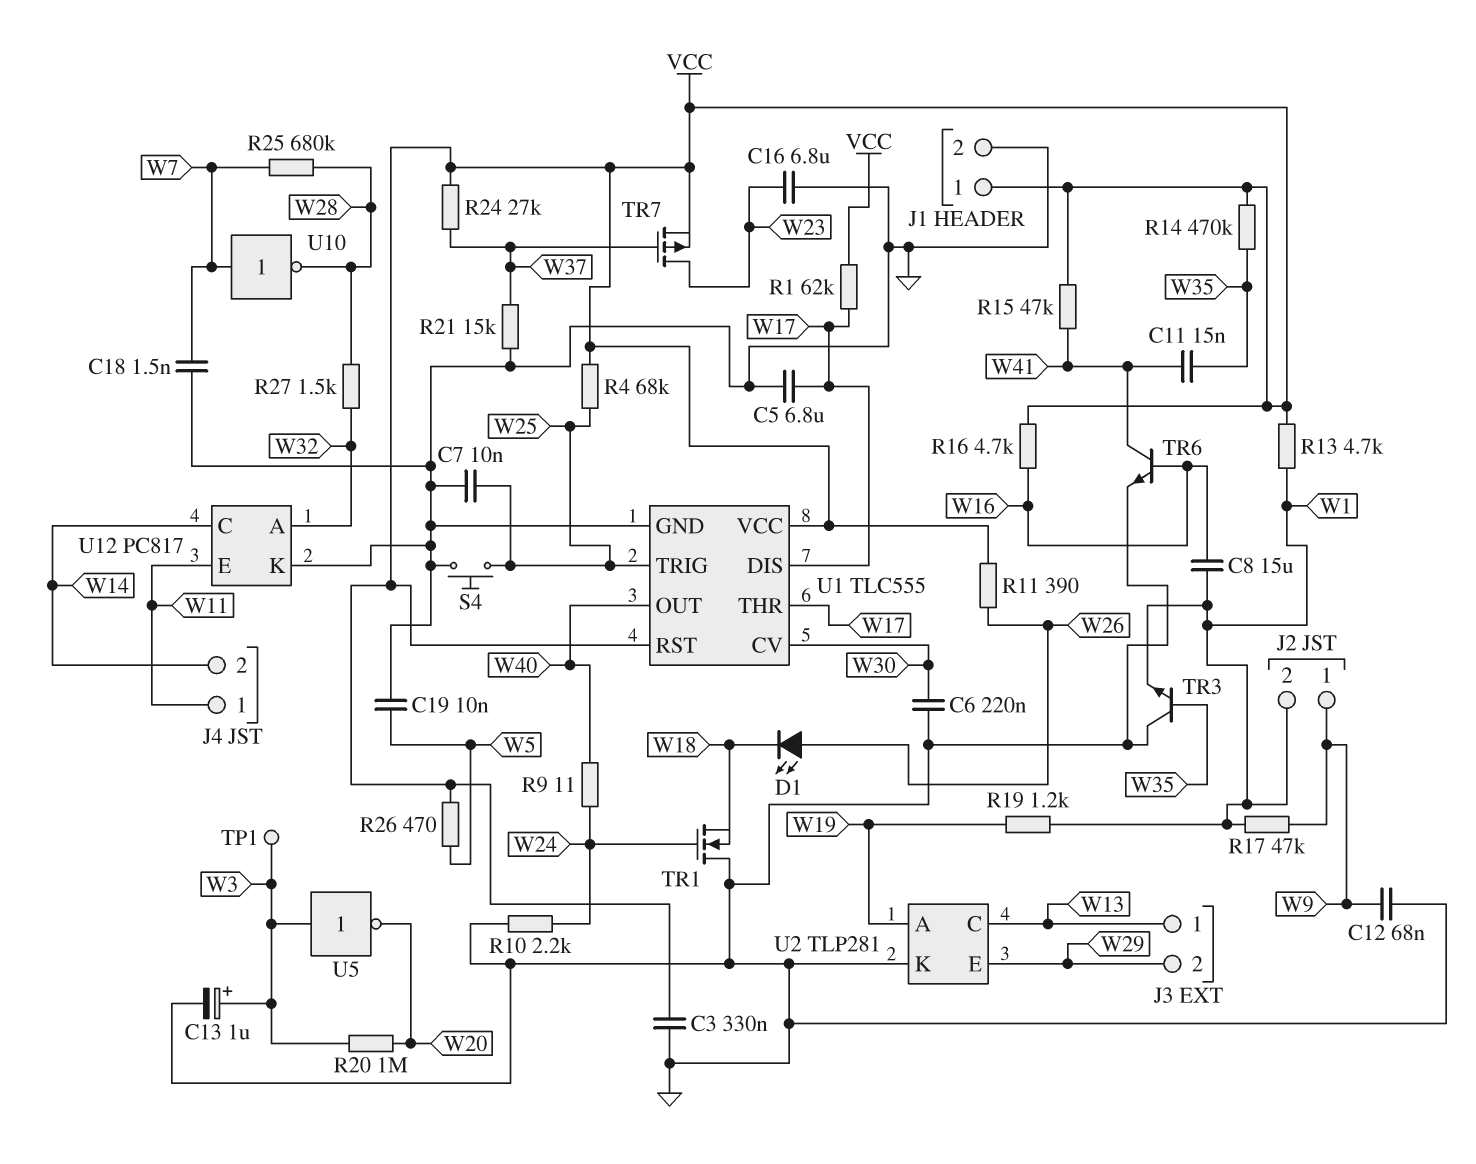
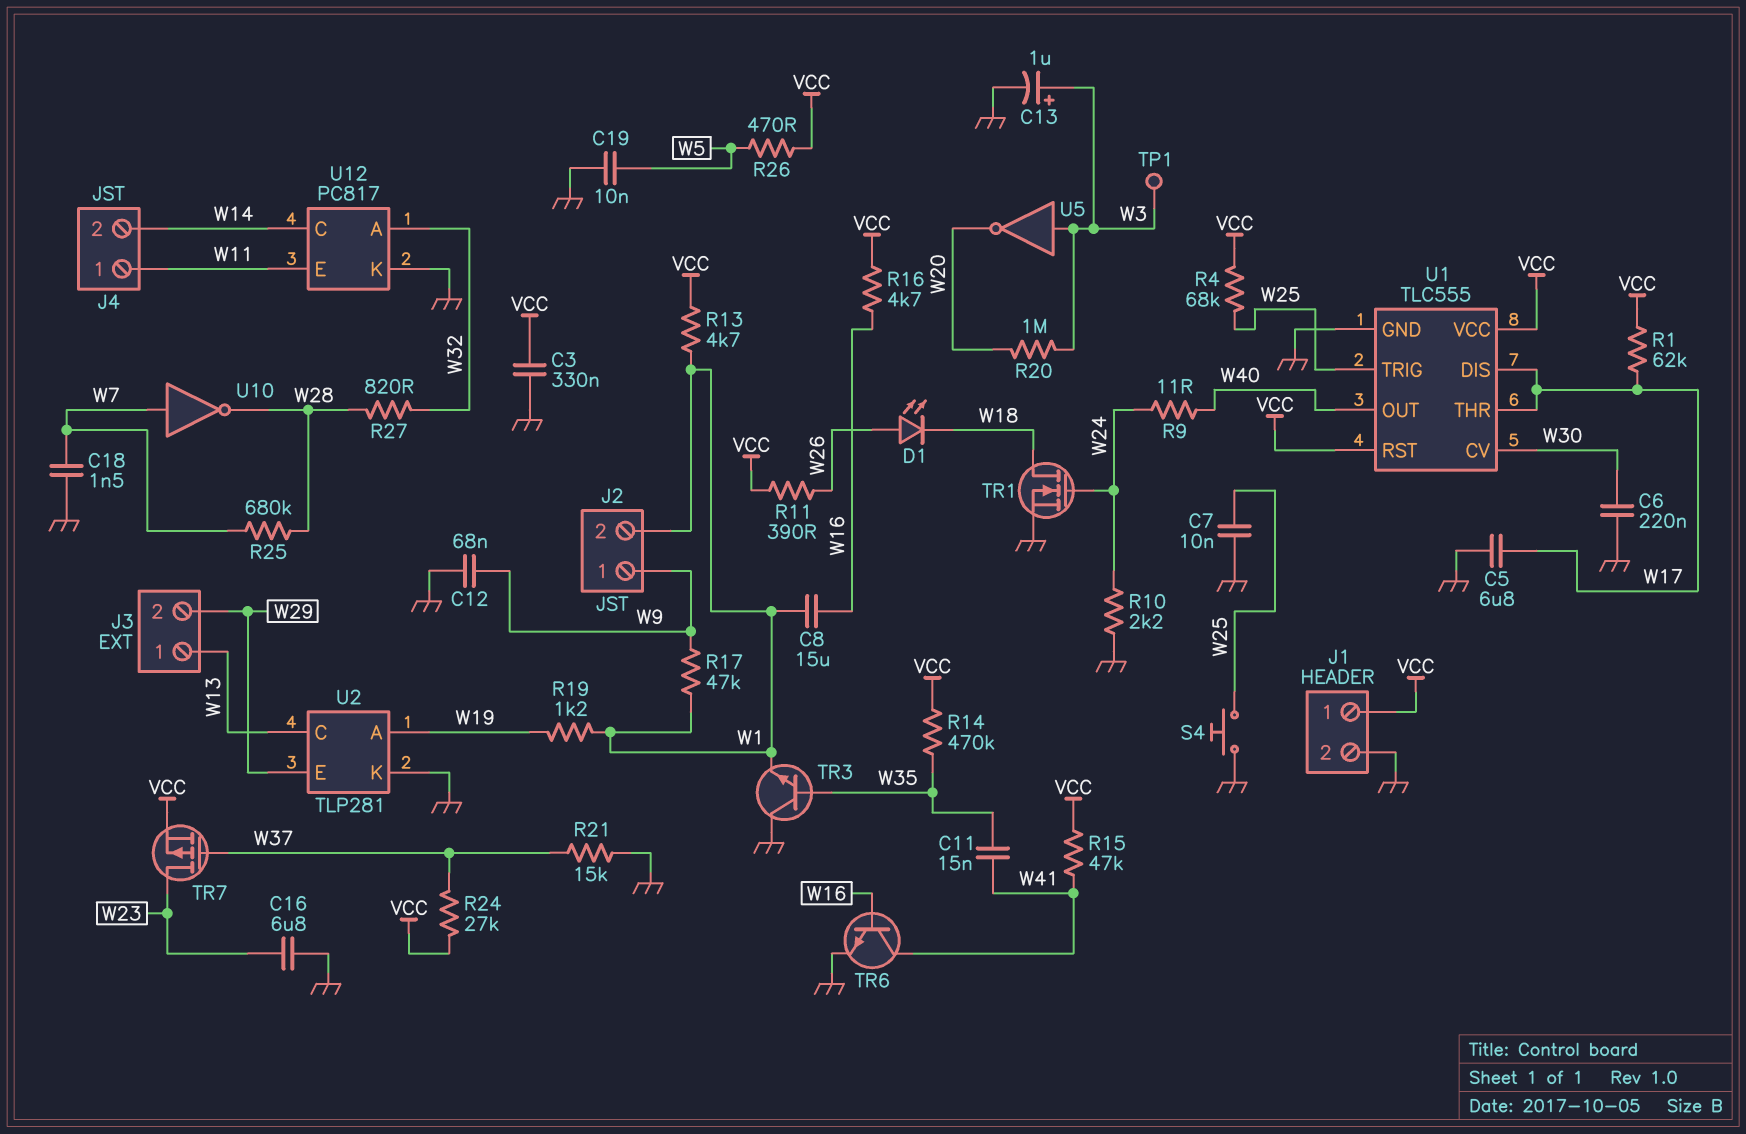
R27: 1.5k (W28, W32) -> 820 (W28, W32)
TR1: NMOS (G W24, D GND, S W18) -> NMOS (G W24, D W18, S GND)

